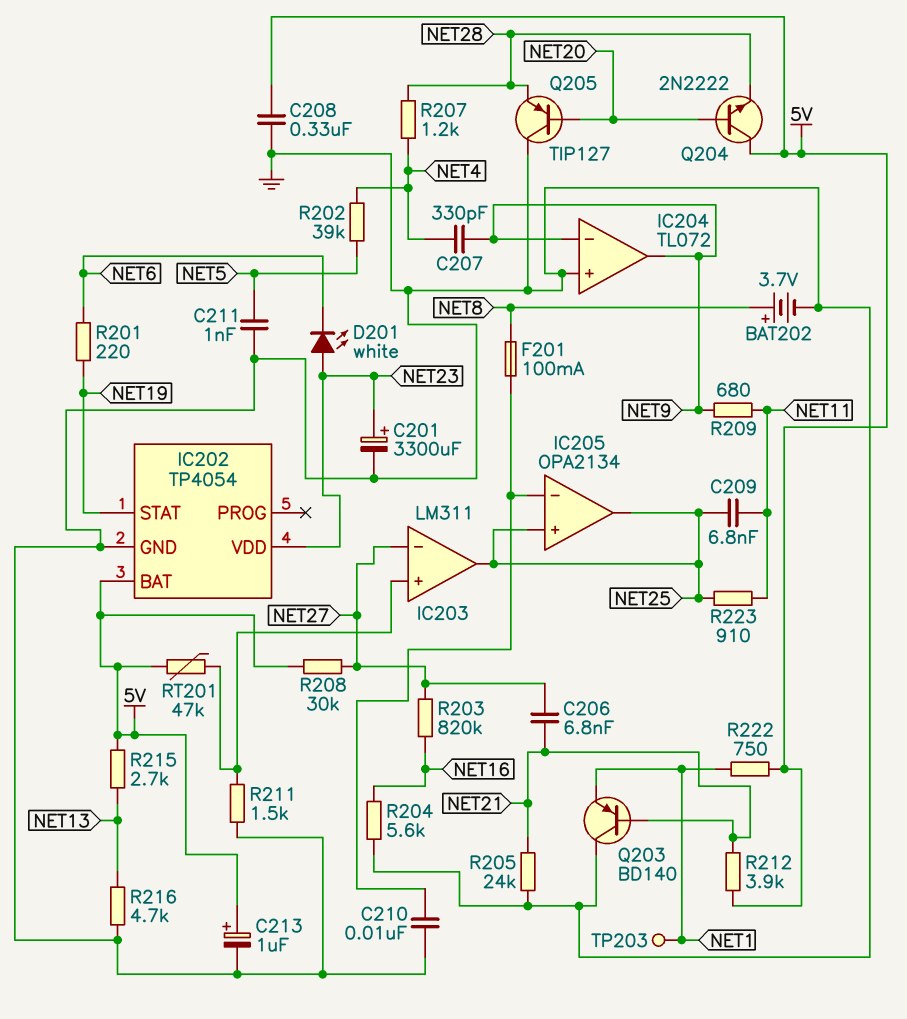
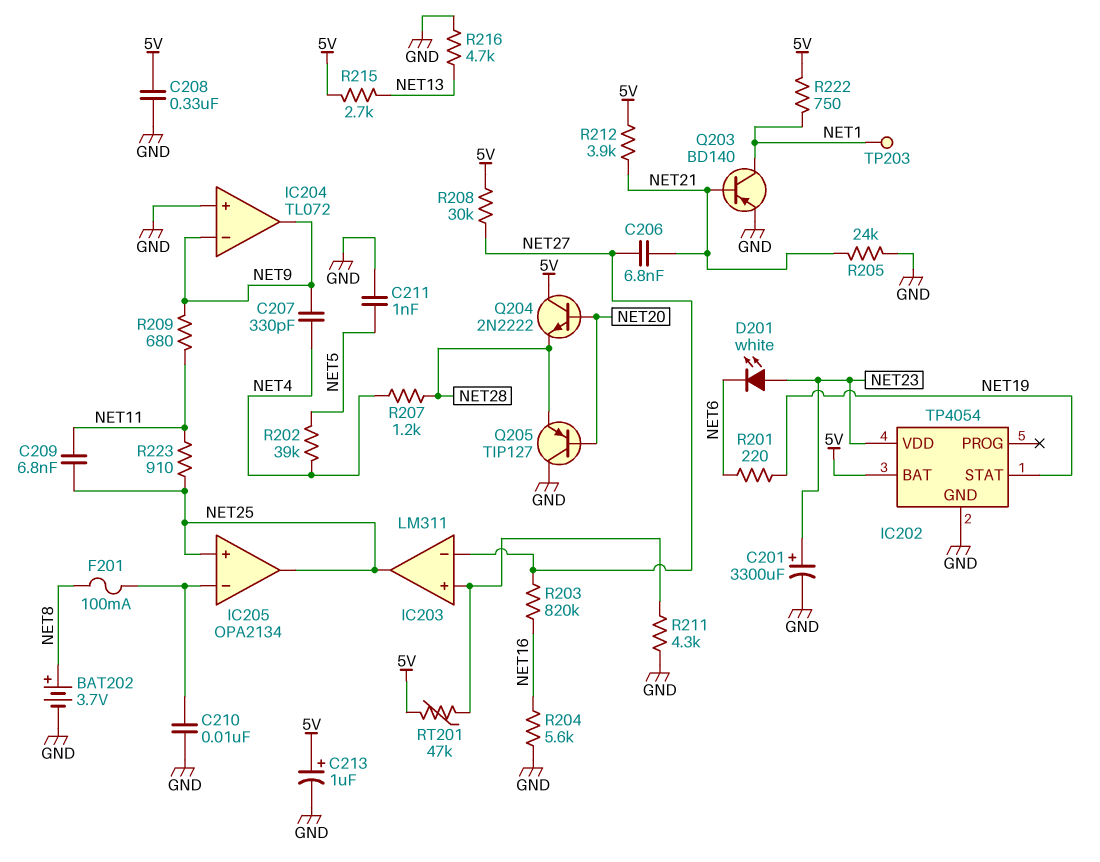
Q203: PNP BD140 (B NET21, C GND, E NET1) -> PNP BD140 (B NET21, C NET1, E GND)
R211: 1.5k (GND, IC203/in+) -> 4.3k (GND, IC203/in+)

